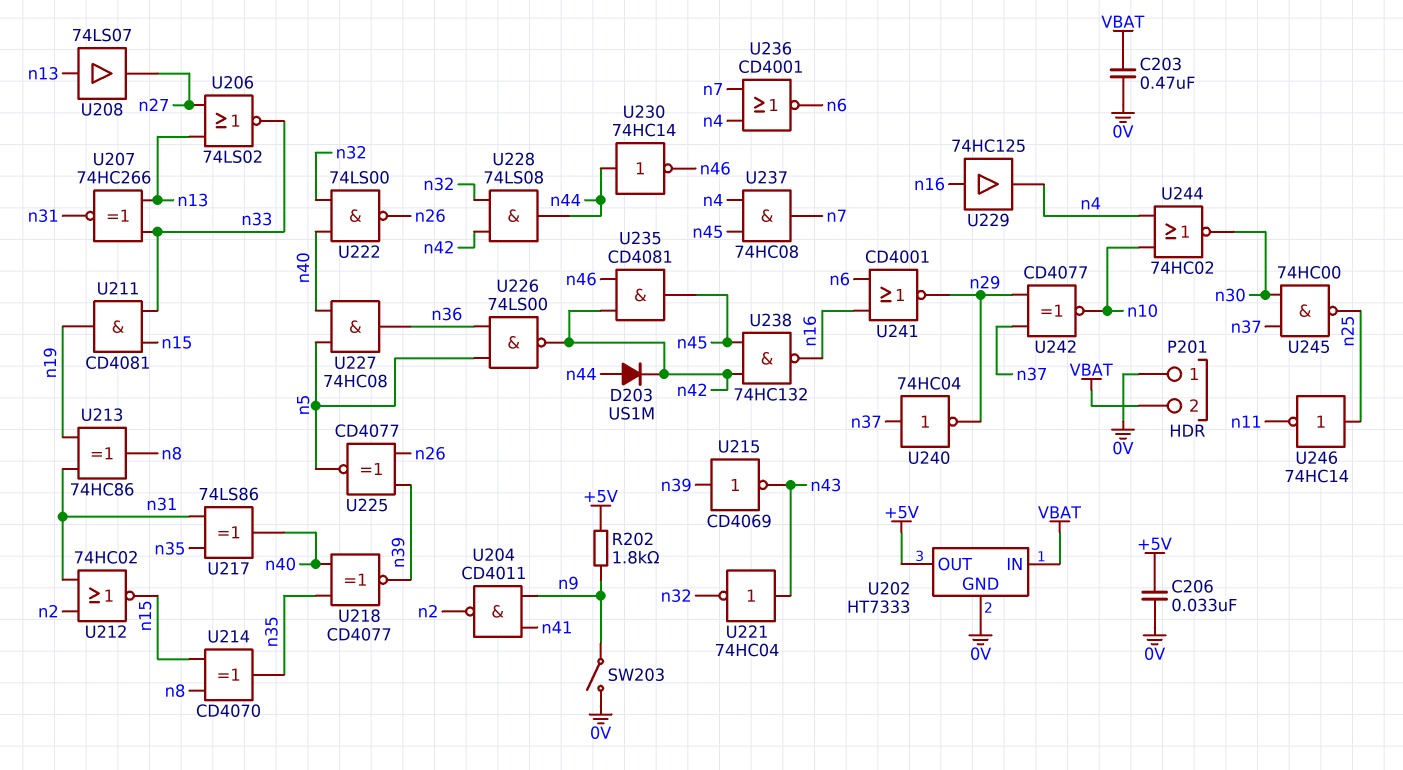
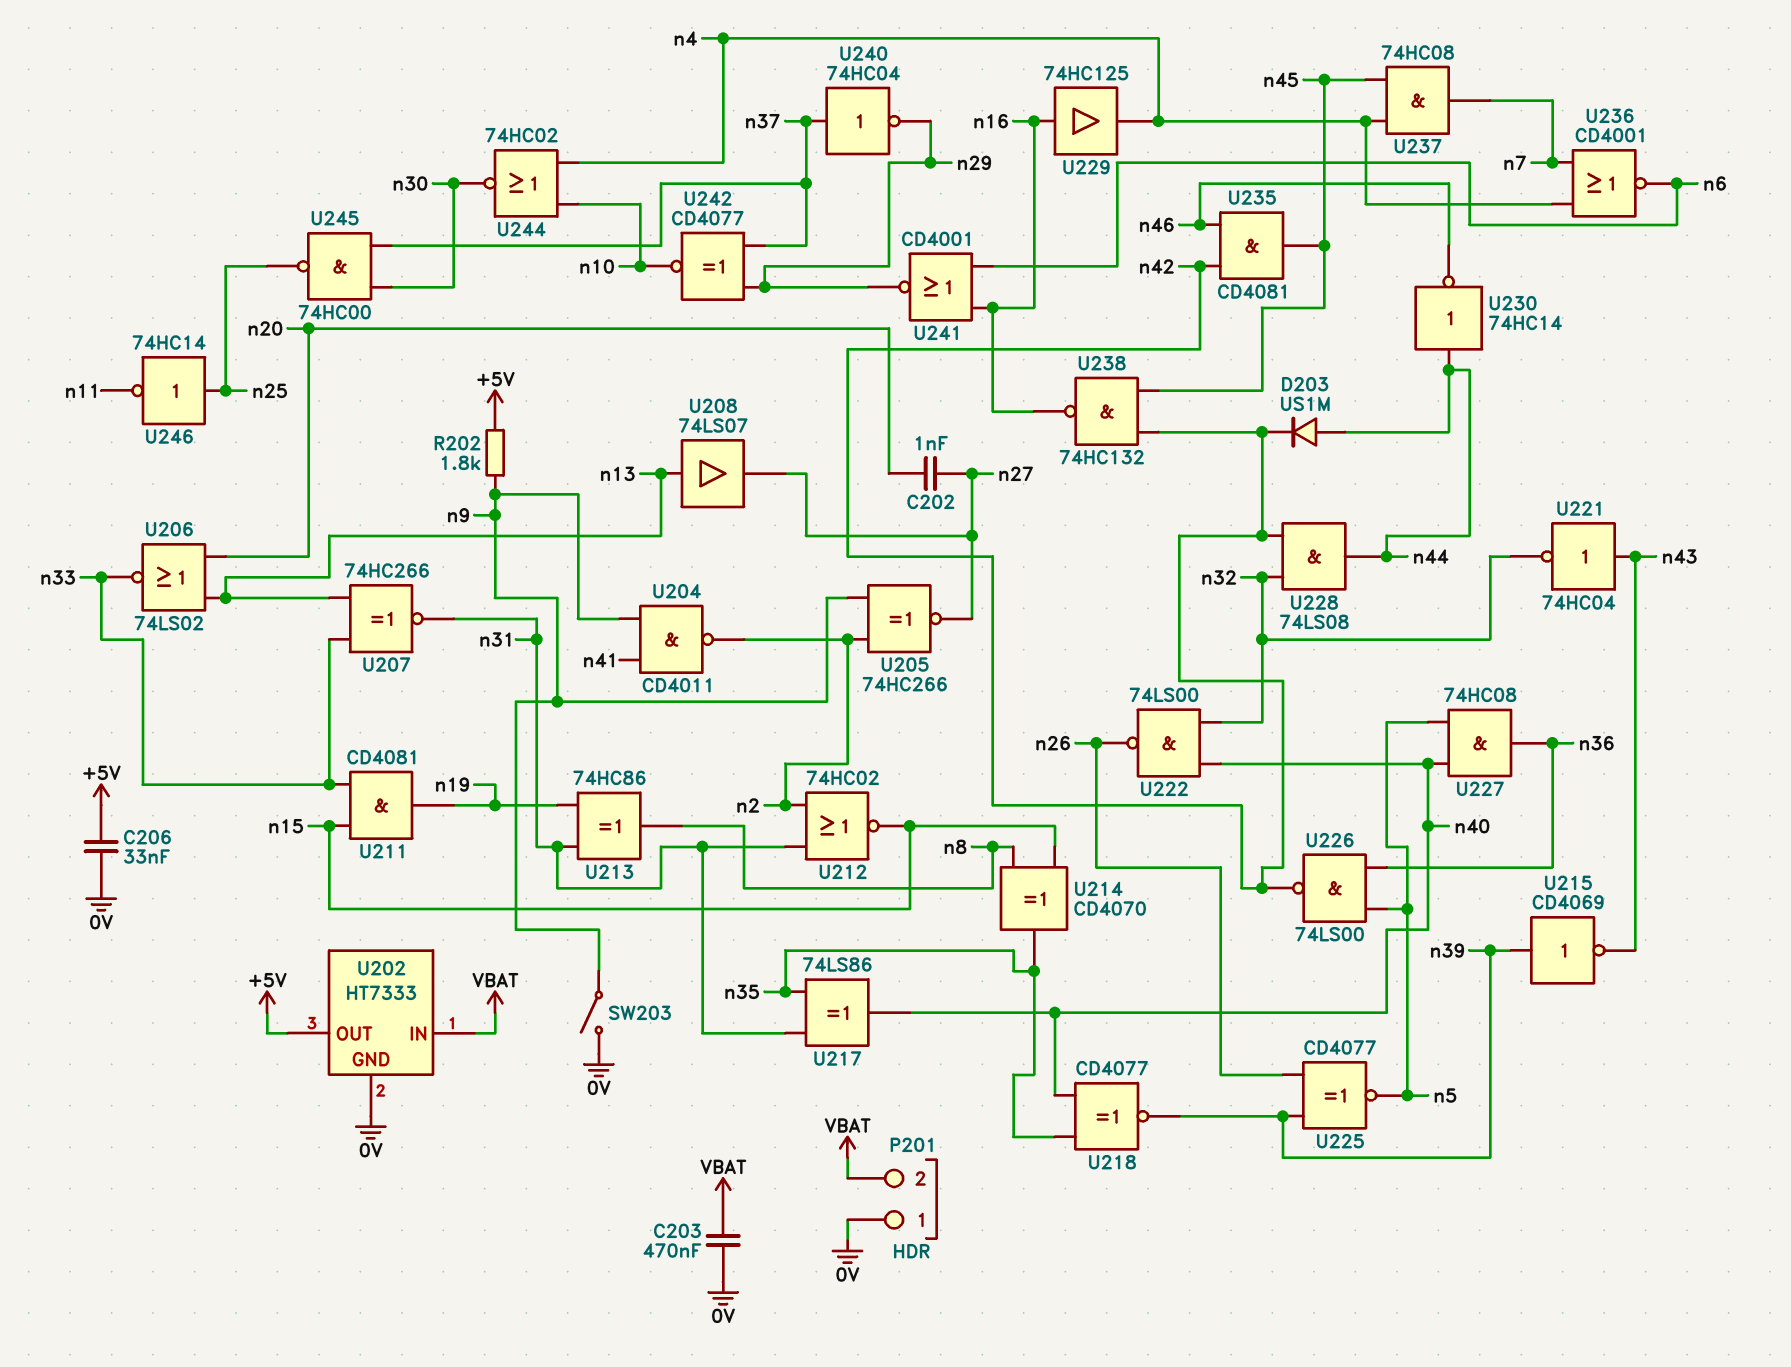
C202: none -> 1nF (n20, n27)
U205: none -> XNOR 74HC266 (in n2, in n9, out n27)
U206: NOR 74LS02 (in n13, in n27, out n33) -> NOR 74LS02 (in n13, in n20, out n33)

